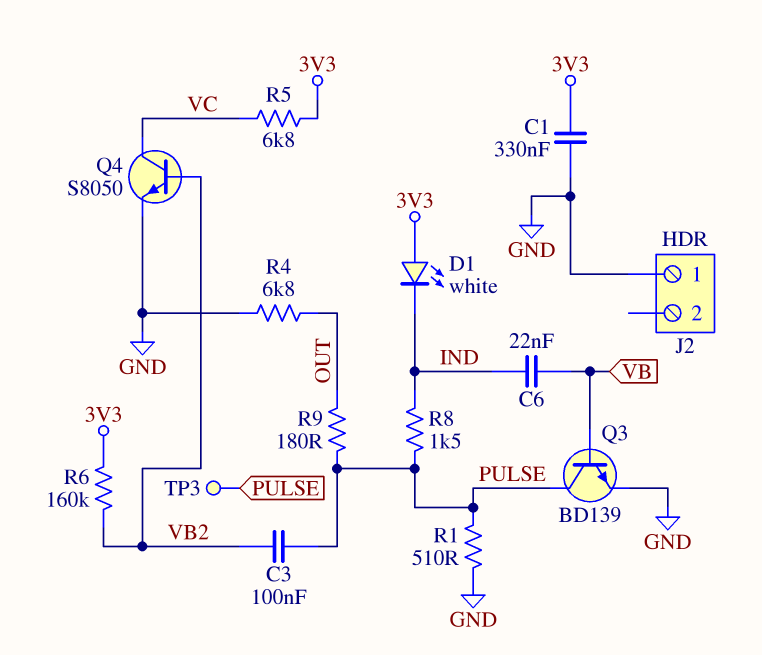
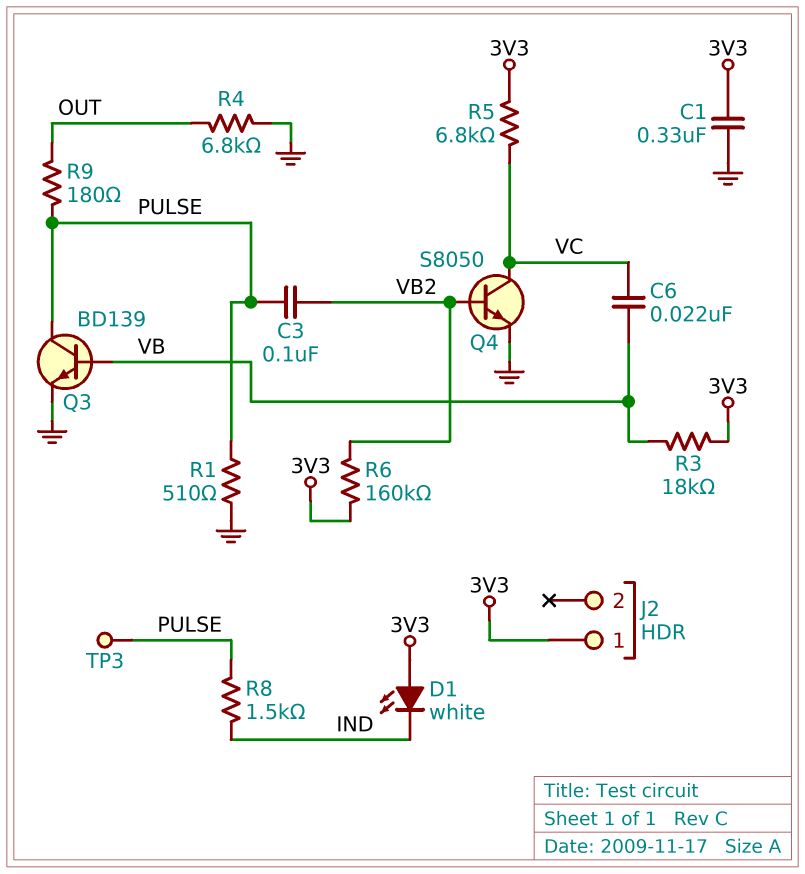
C6: 22nF (IND, VB) -> 22nF (VB, VC)
J2 pin 1: GND -> 3V3
R3: none -> 18k (3V3, VB)

